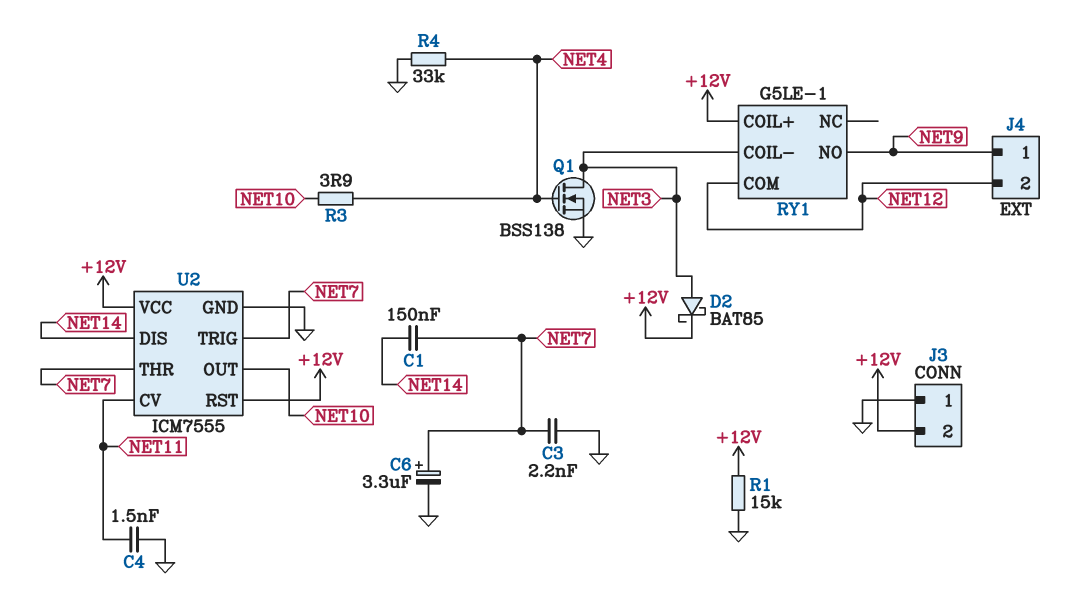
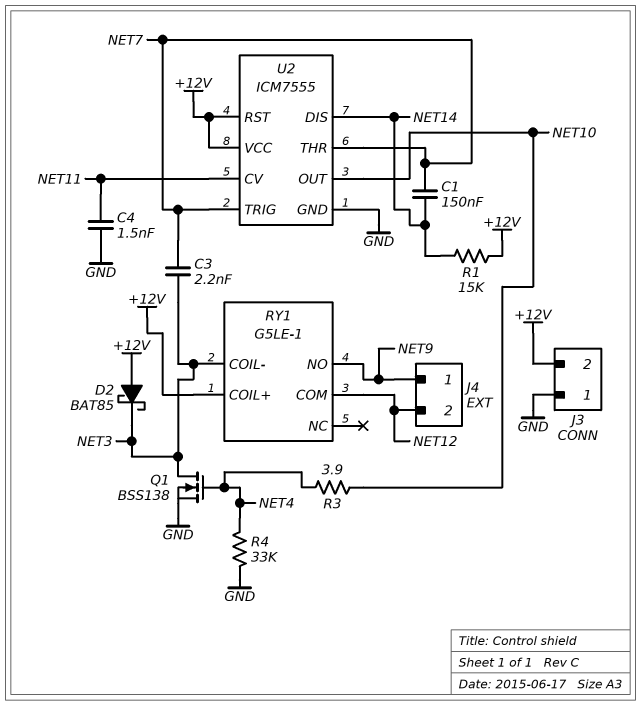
C3: 2.2nF (GND, NET7) -> 2.2nF (NET3, NET7)
C6: 3.3uF (plus NET7, minus GND) -> none
D2: schottky BAT85 (A NET3, K +12V) -> schottky BAT85 (A +12V, K NET3)
R1: 15k (+12V, GND) -> 15k (+12V, NET14)

